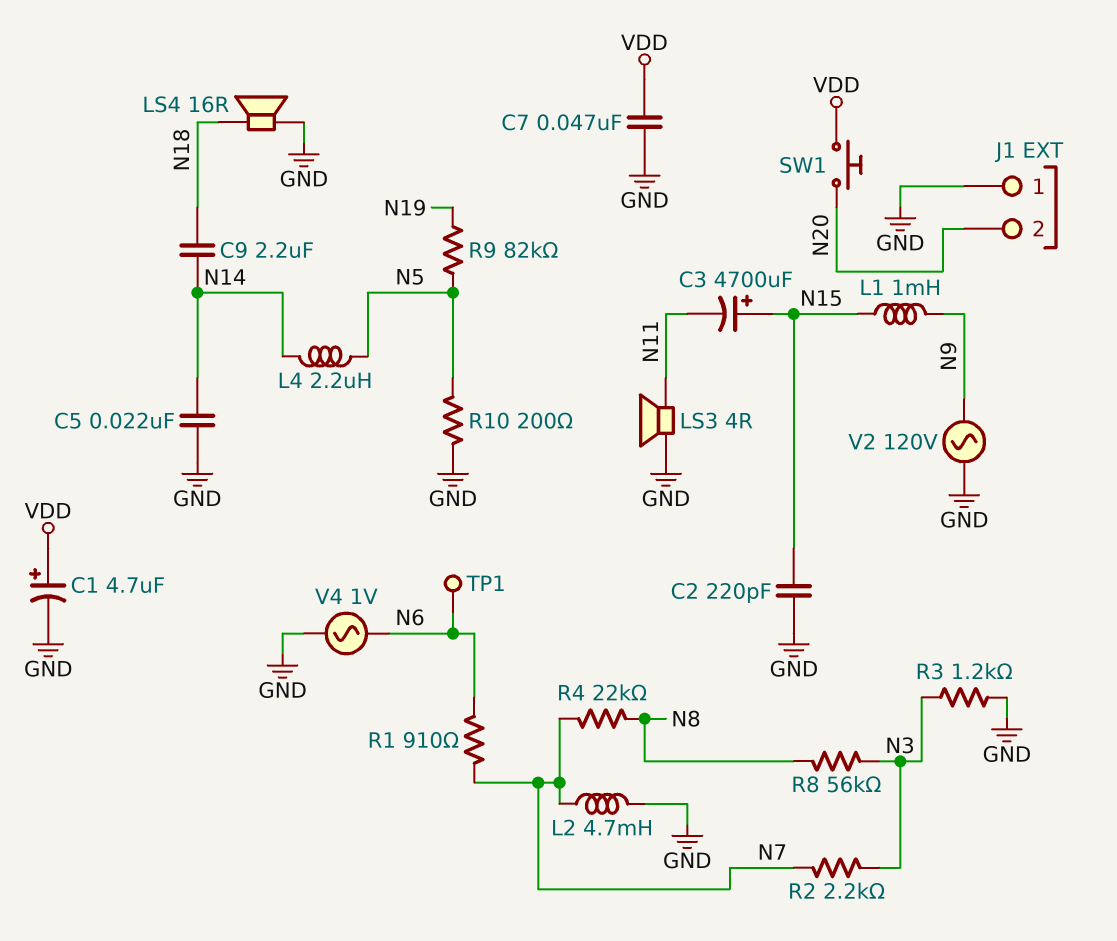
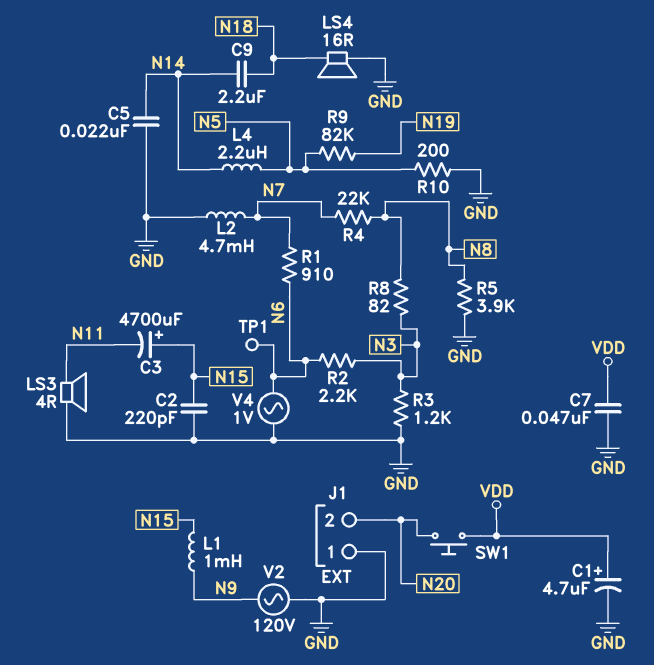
R2: 2.2k (N3, N7) -> 2.2k (N3, N6)
R5: none -> 3.9k (GND, N8)
R8: 56k (N3, N8) -> 82 (N3, N8)

